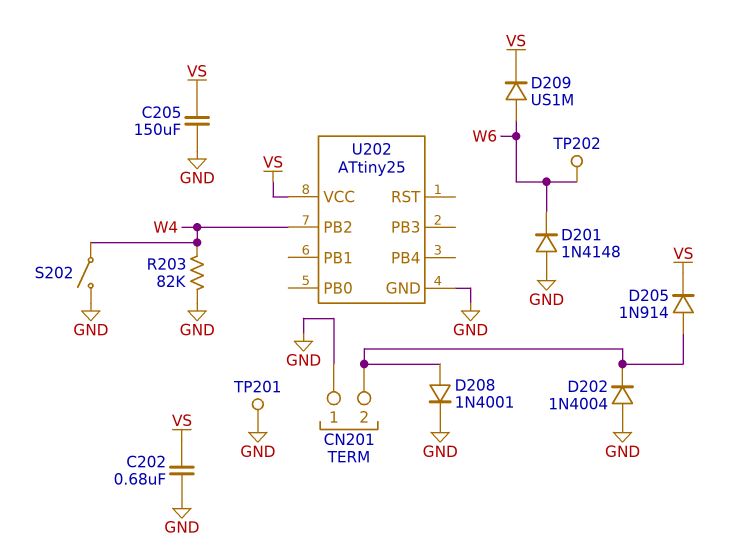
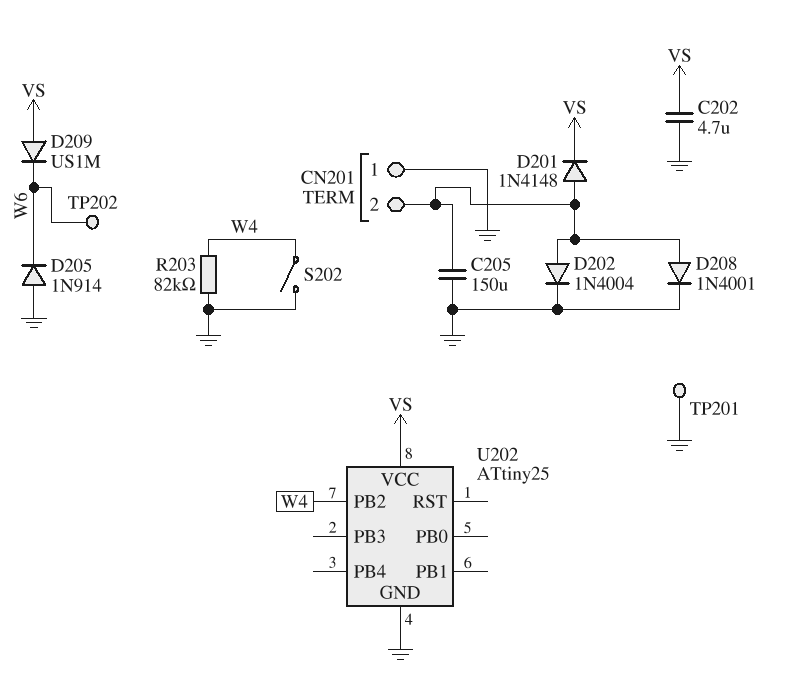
C202: 680nF (GND, VS) -> 4.7uF (GND, VS)
C205: 150uF (GND, VS) -> 150uF (CN201/2, GND)
D201: diode 1N4148 (A GND, K W6) -> diode 1N4148 (A CN201/2, K VS)
D202: diode 1N4004 (A GND, K CN201/2) -> diode 1N4004 (A CN201/2, K GND)
D205: diode 1N914 (A CN201/2, K VS) -> diode 1N914 (A GND, K W6)
D209: diode US1M (A W6, K VS) -> diode US1M (A VS, K W6)

